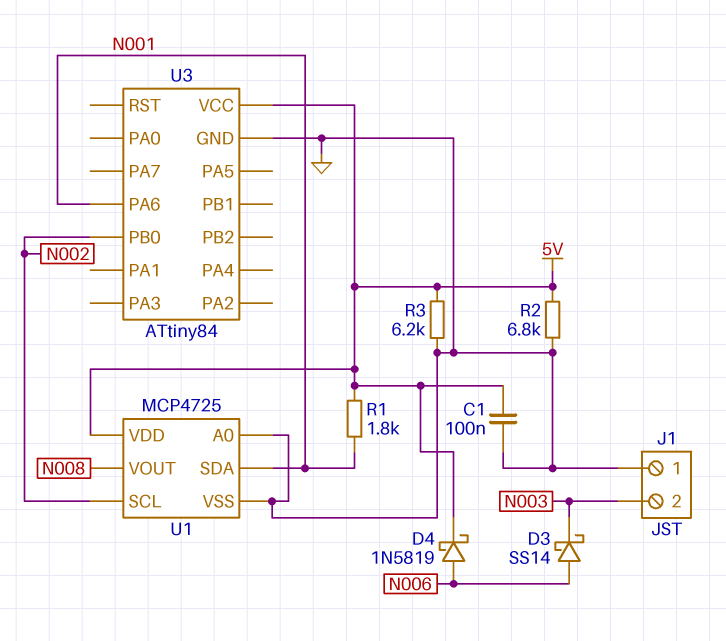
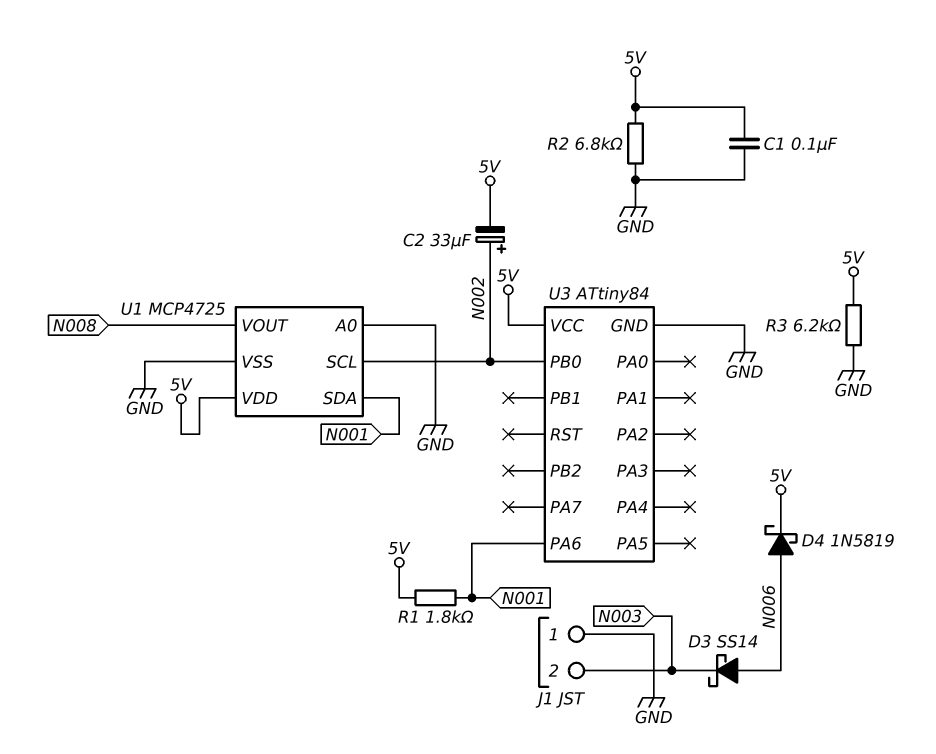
C2: none -> 33uF (plus N002, minus 5V)

